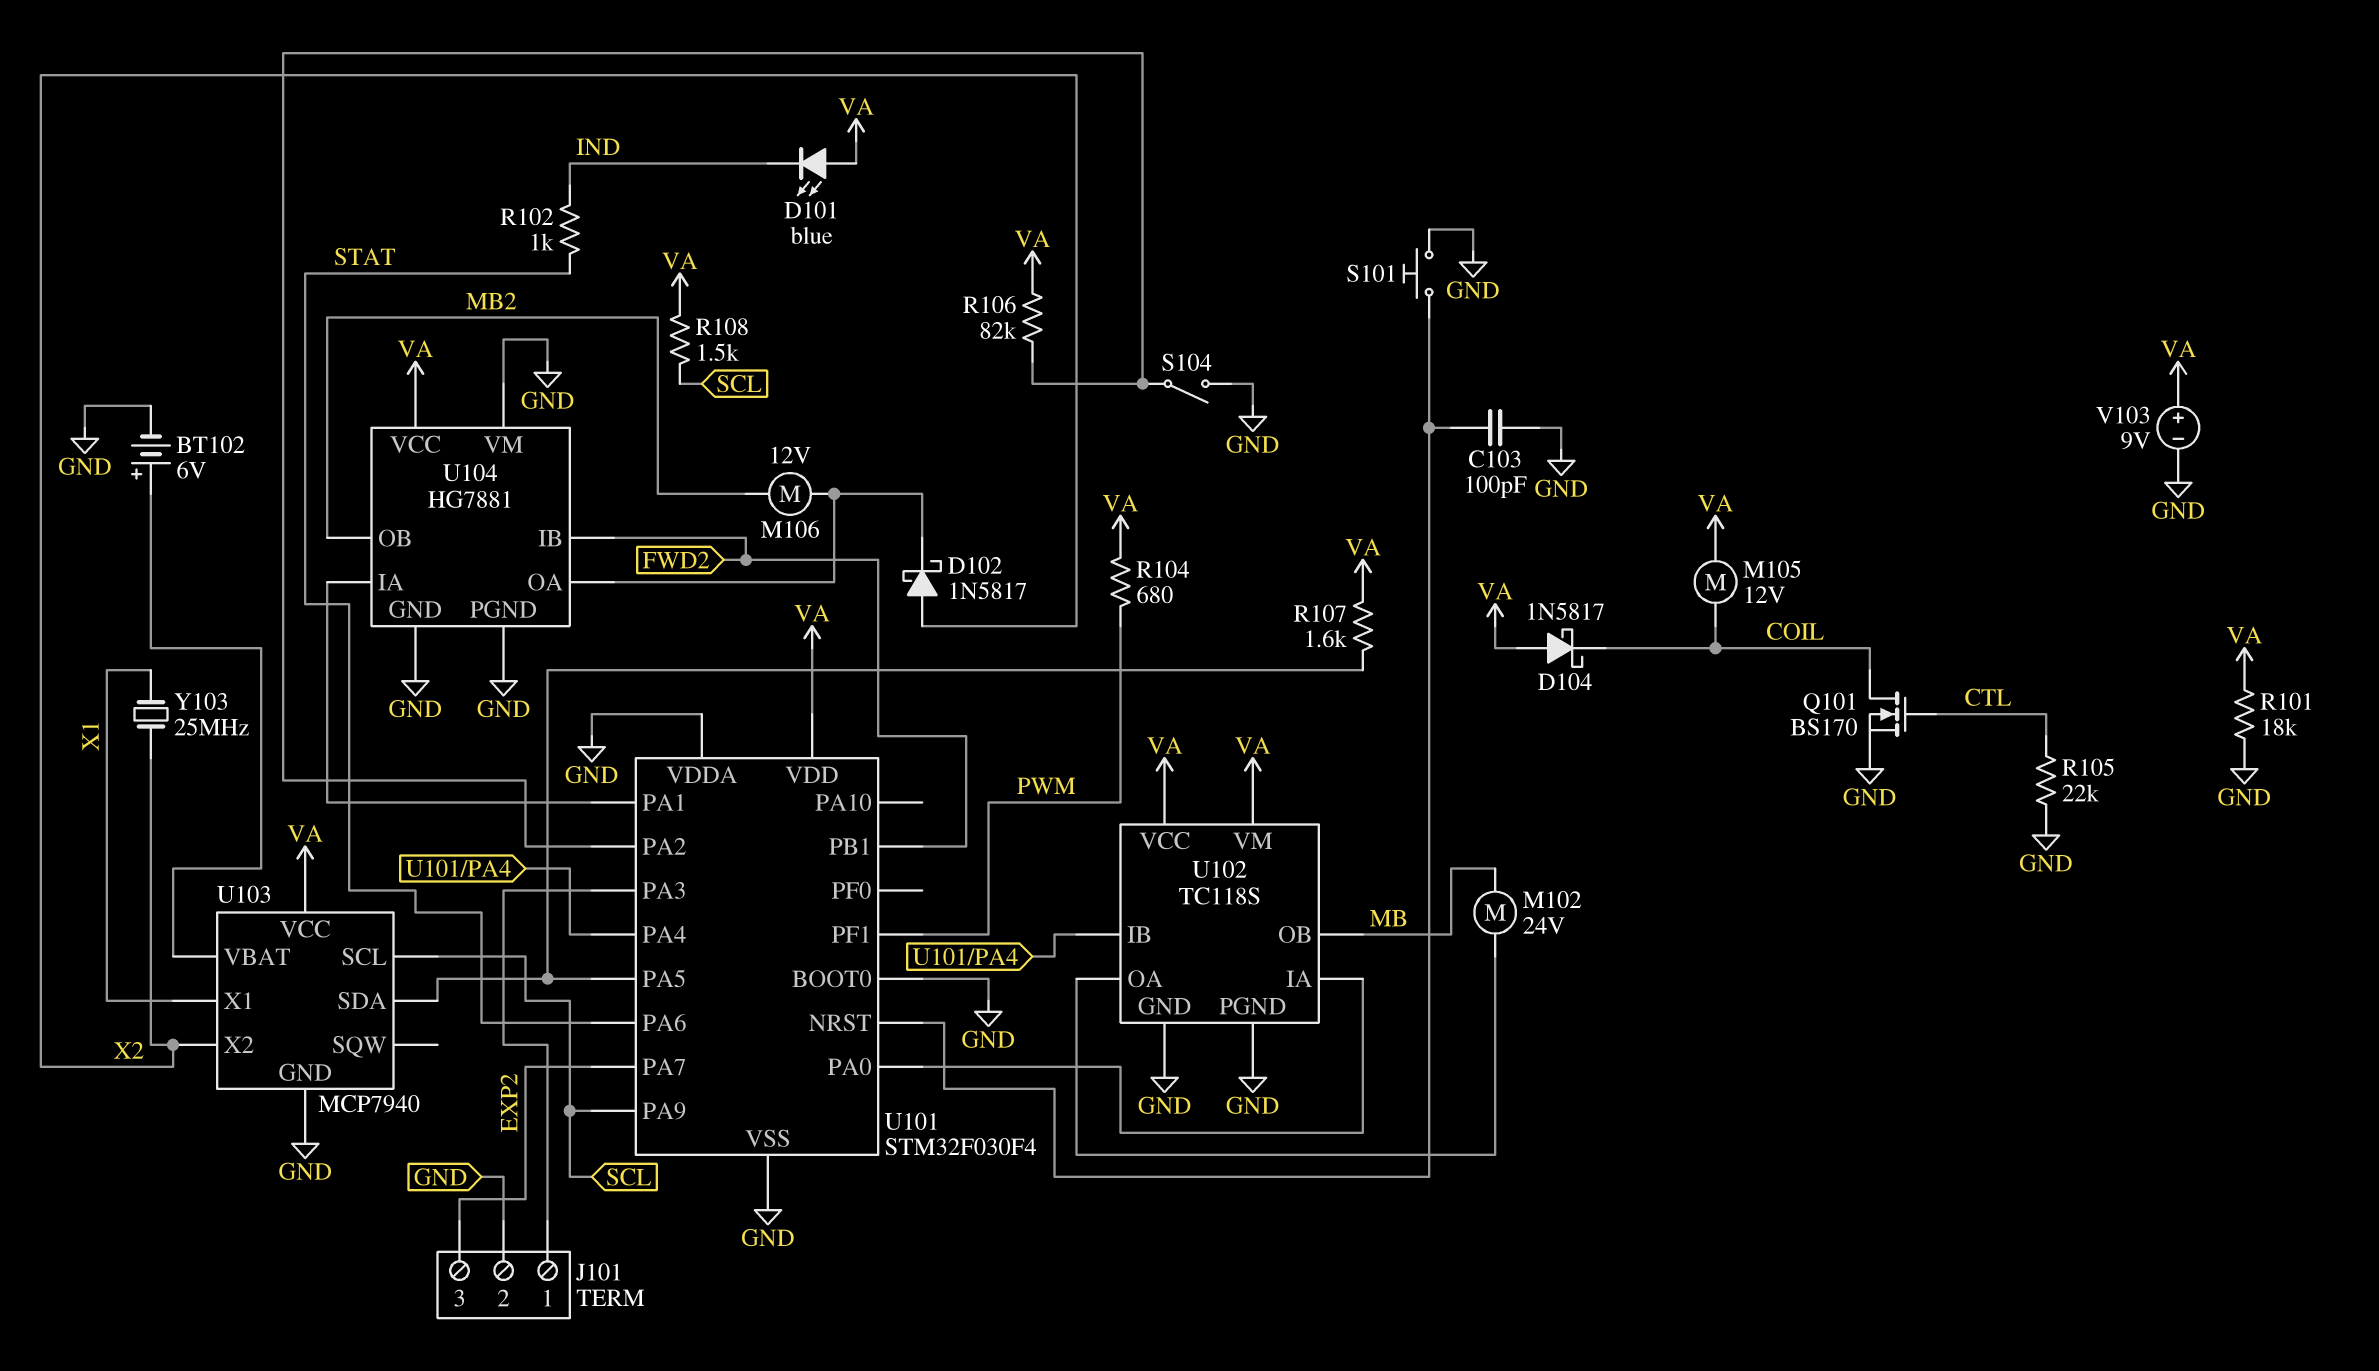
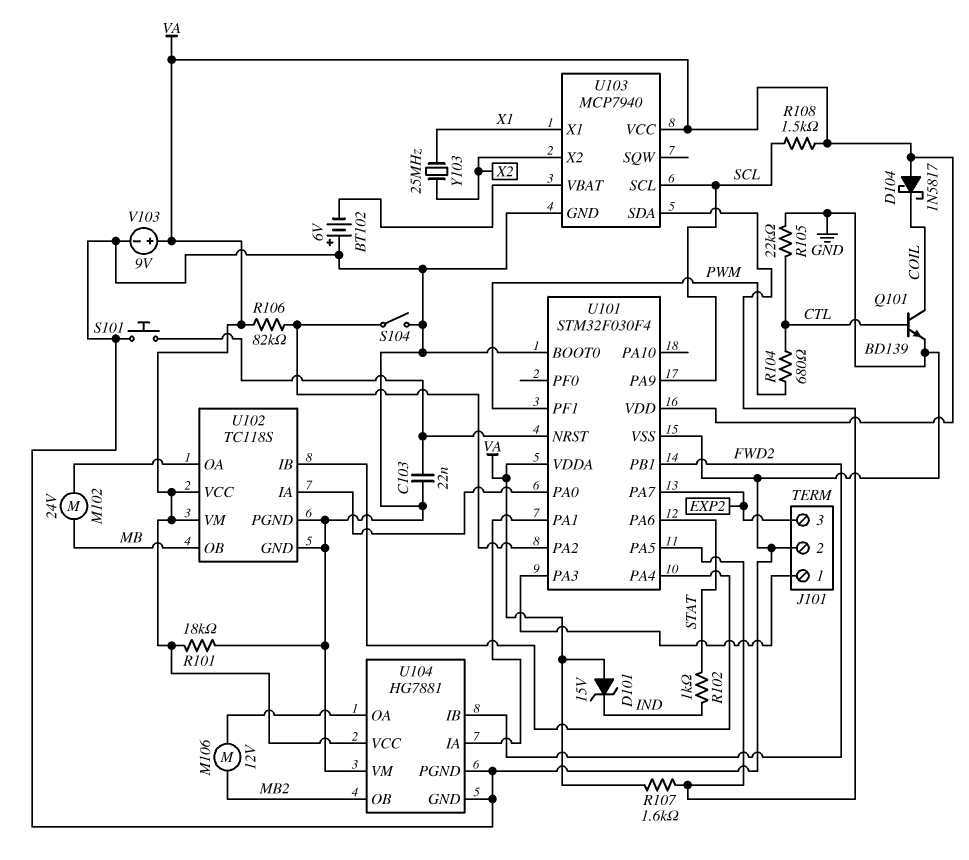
BT102: 6V (plus U103/VBAT, minus GND) -> 6V (plus GND, minus U103/VBAT)
C103: 100pF (GND, U101/NRST) -> 22nF (GND, U101/NRST)
D101: LED blue (A VA, K IND) -> zener 15V (A VA, K IND)
D102: schottky 1N5817 (A X2, K U104/OA) -> none
M105: motor 12V (COIL, VA) -> none
Q101: NMOS BS170 (G CTL, D COIL, S GND) -> NPN BD139 (B CTL, C COIL, E GND)
R104: 680 (PWM, VA) -> 680 (CTL, PWM)
U101 pin VDDA: GND -> VA

